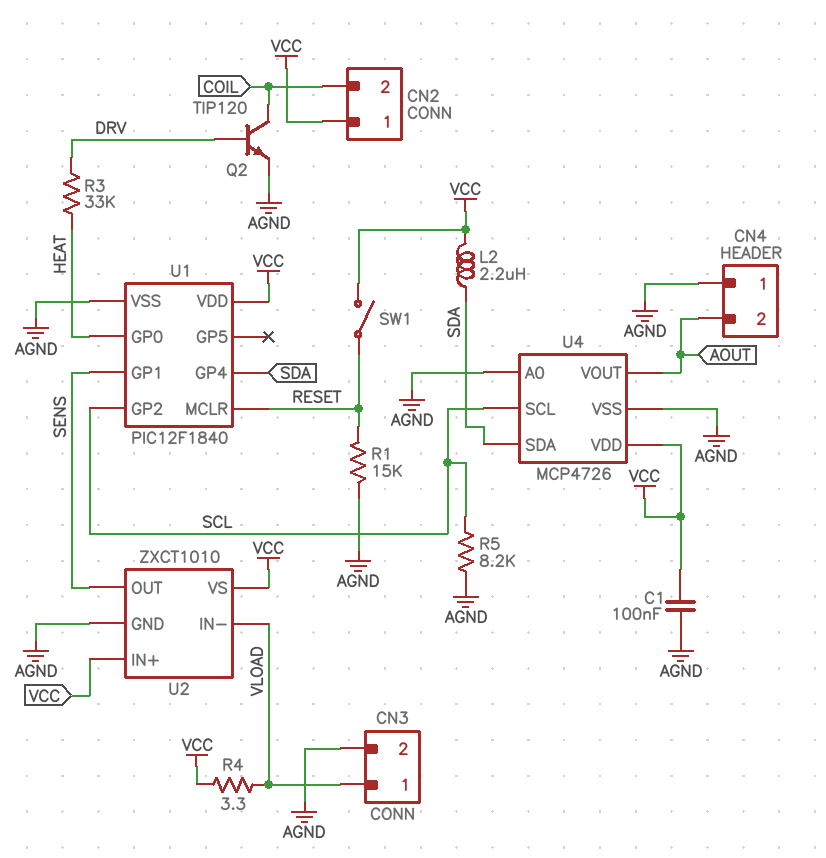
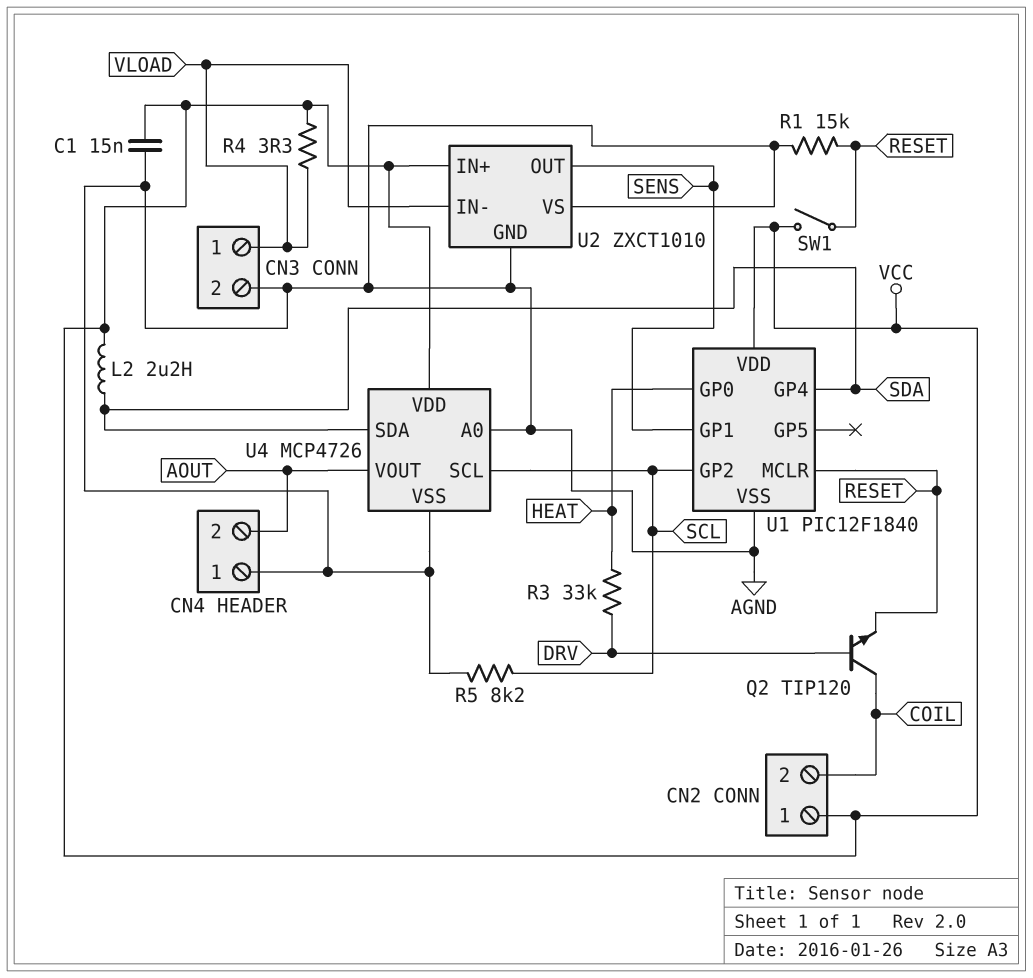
C1: 100nF (AGND, VCC) -> 15nF (AGND, VCC)
Q2: NPN TIP120 (B DRV, C COIL, E AGND) -> NPN TIP120 (B DRV, C COIL, E RESET)
U2 pin VS: VCC -> AGND

